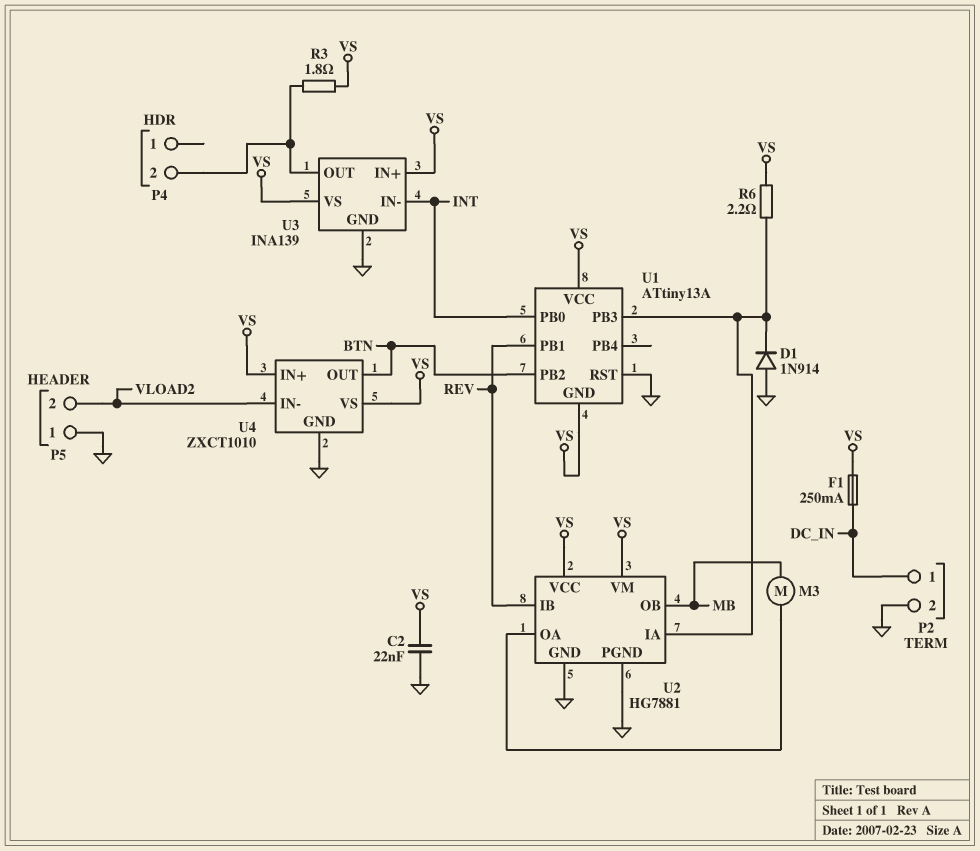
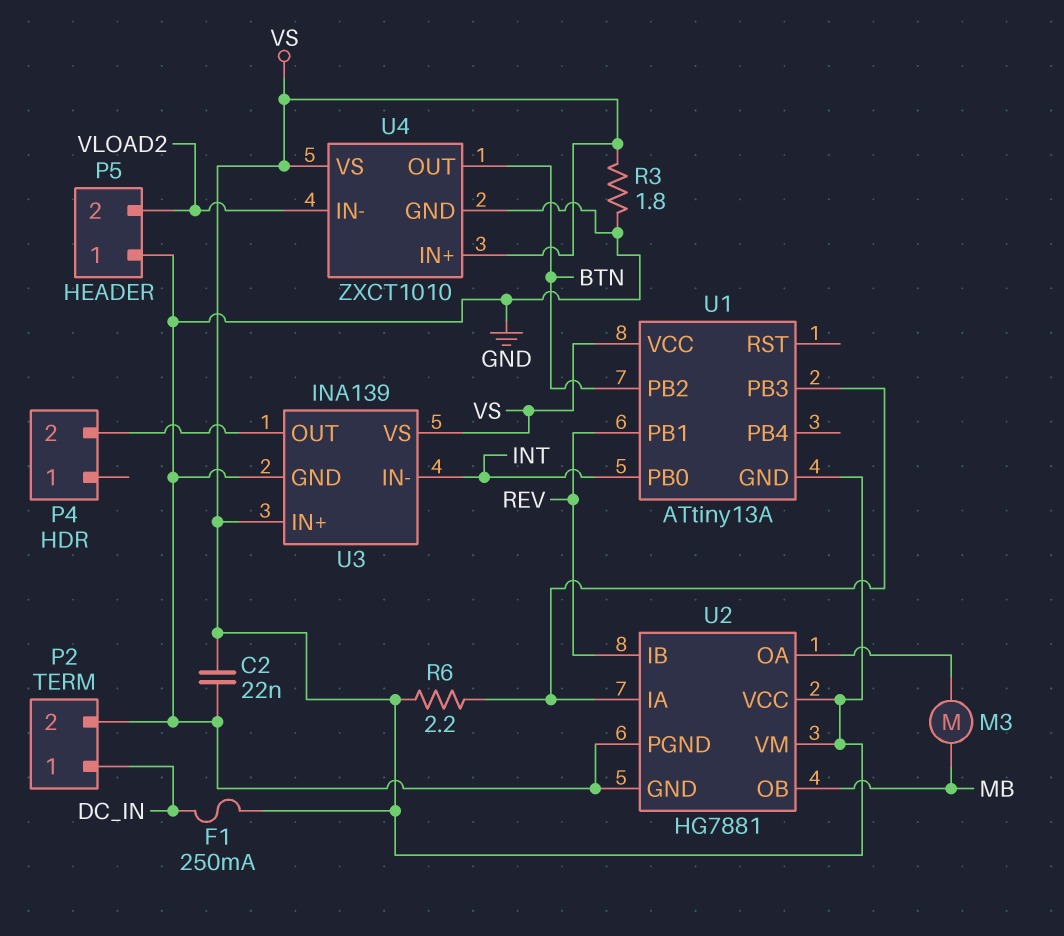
D1: diode 1N914 (A GND, K U1/PB3) -> none
R3: 1.8 (P4/2, VS) -> 1.8 (GND, VS)
U1 pin RST: GND -> none

